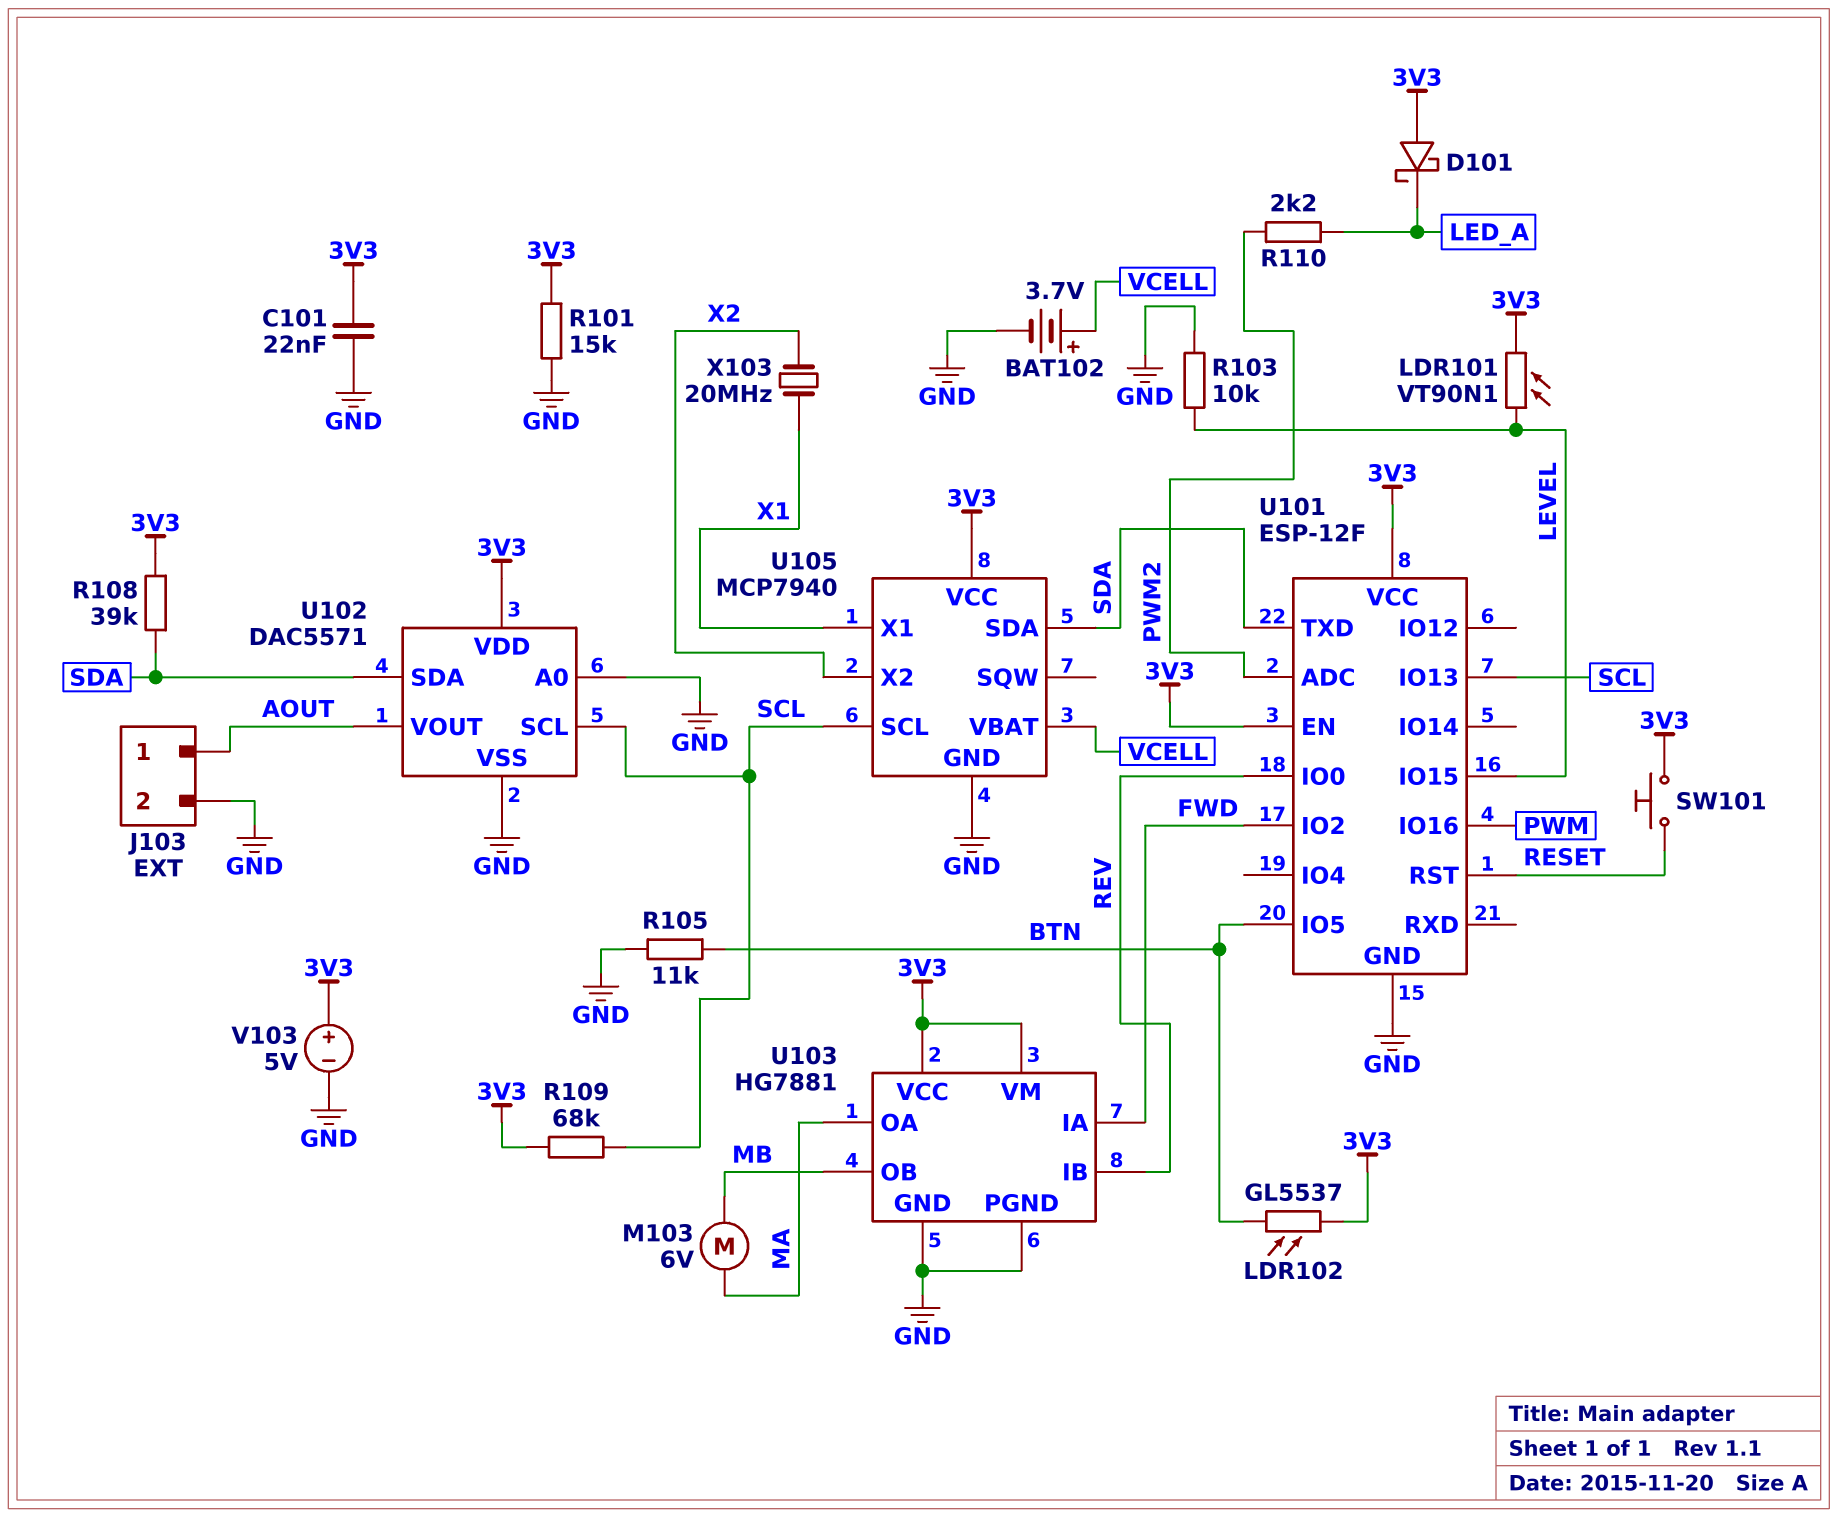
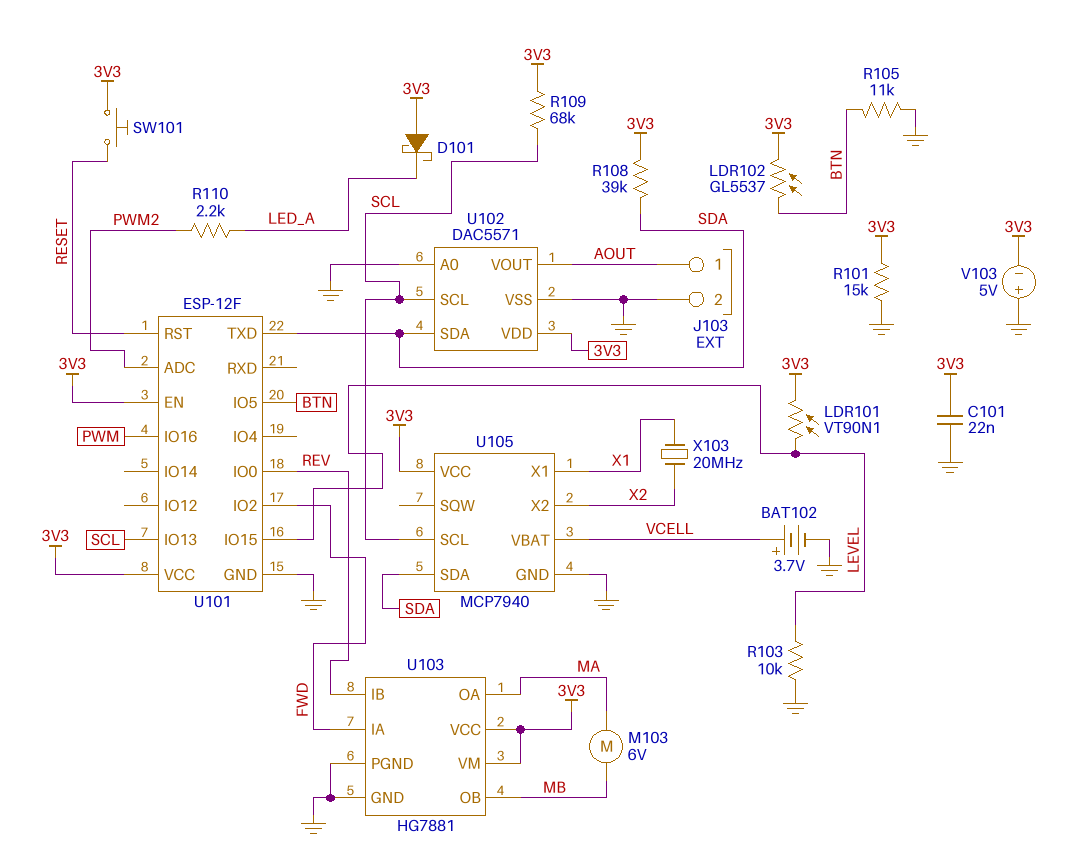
V103: 5V (plus 3V3, minus GND) -> 5V (plus GND, minus 3V3)

